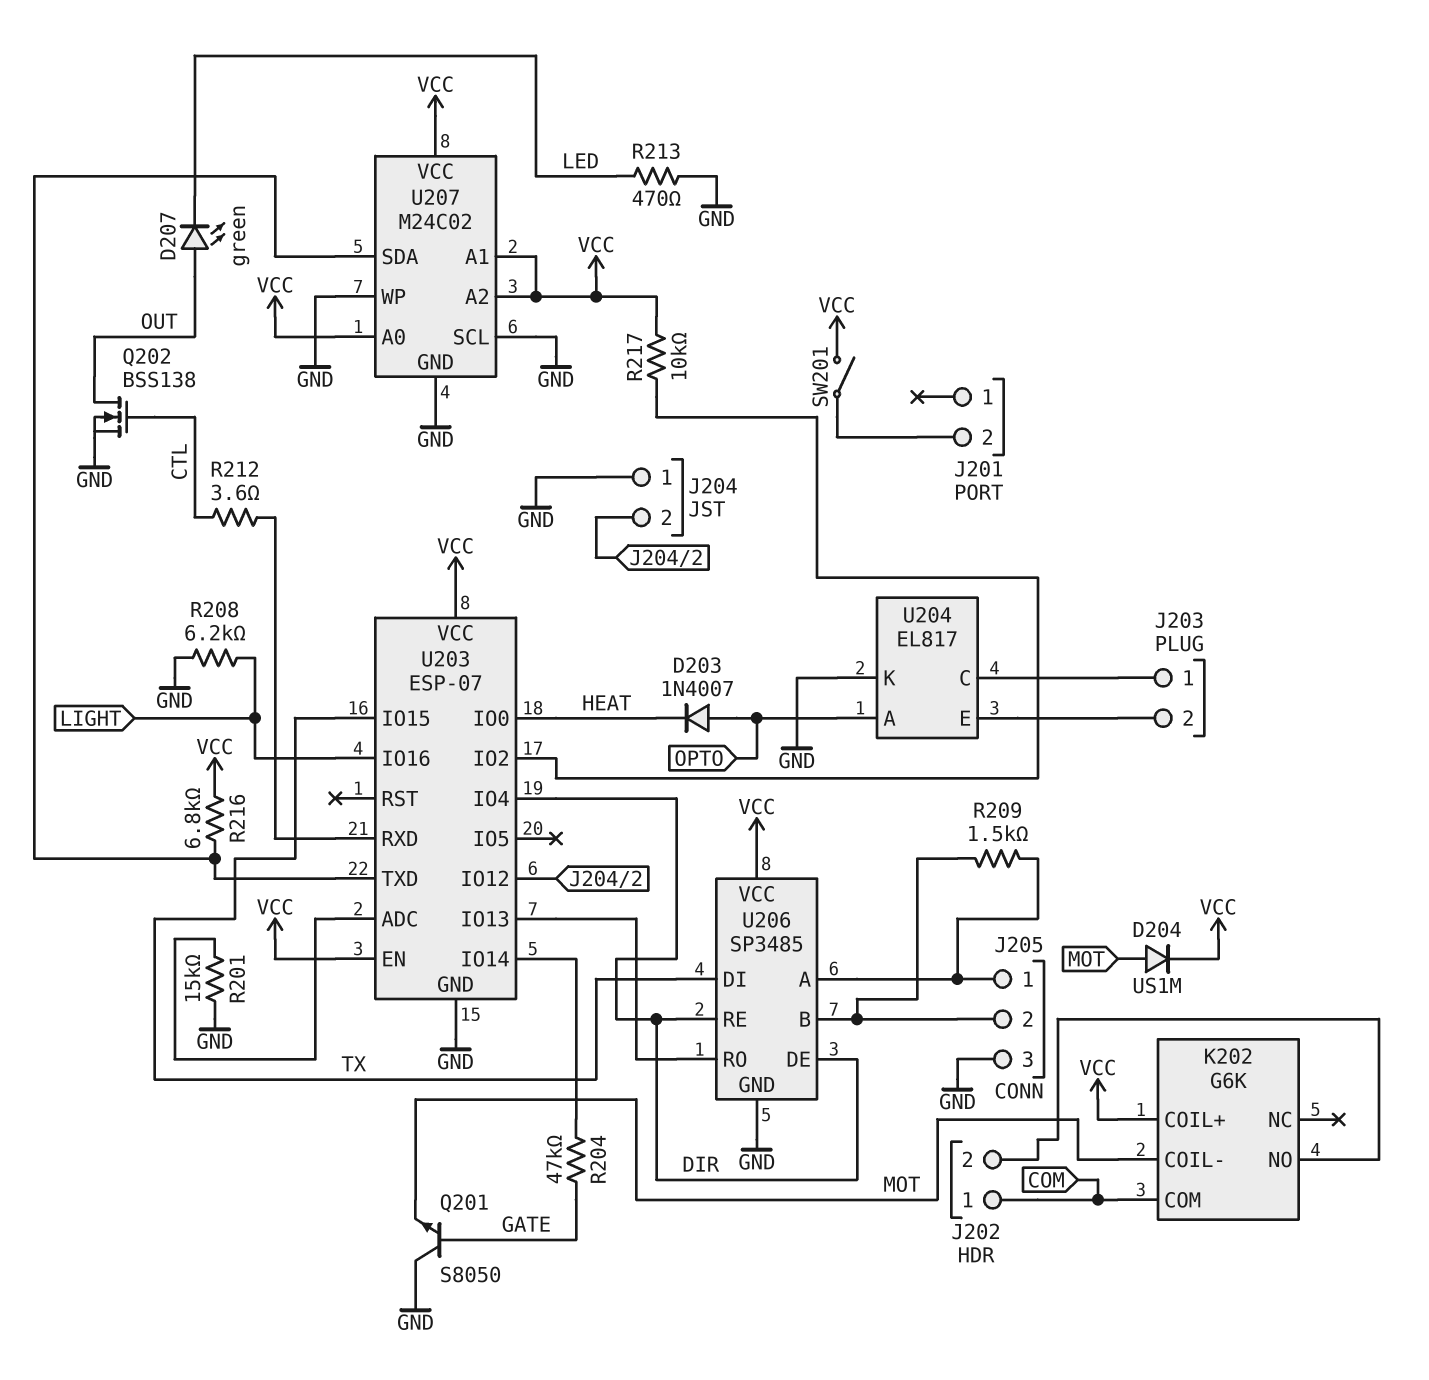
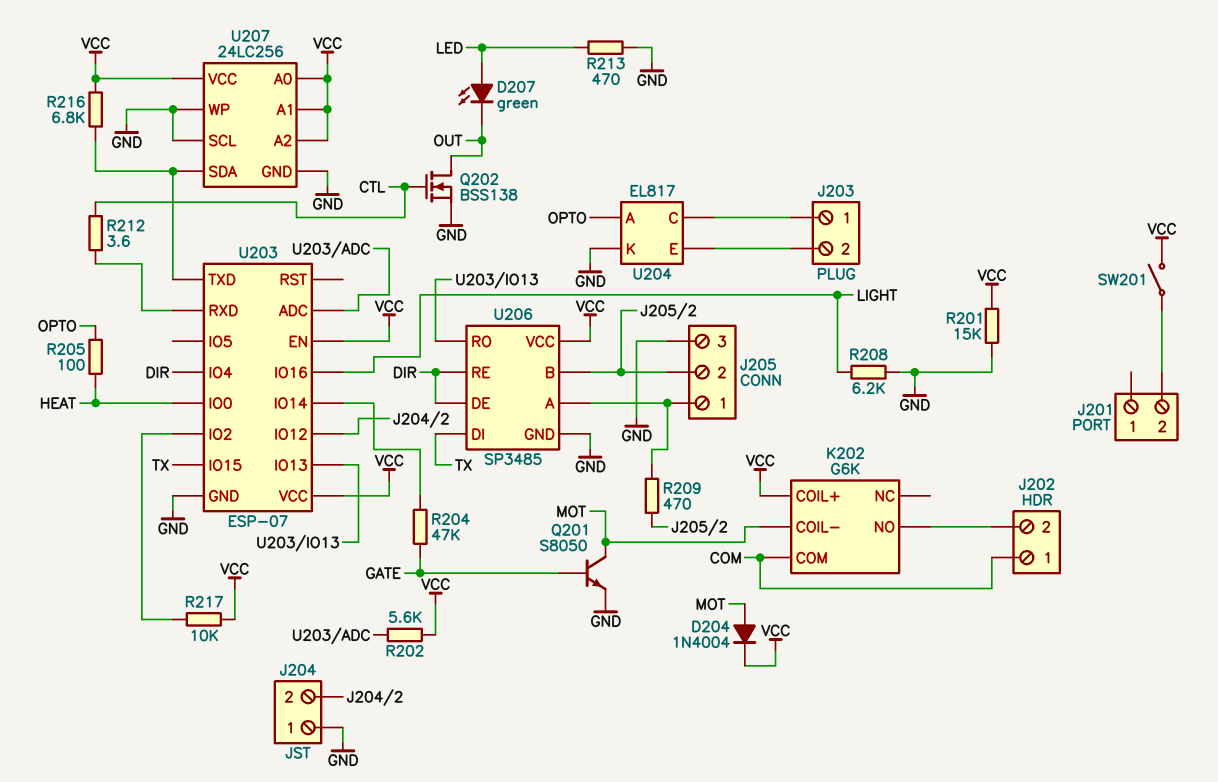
D203: diode 1N4007 (A OPTO, K HEAT) -> none
D204: diode US1M (A MOT, K VCC) -> diode 1N4004 (A MOT, K VCC)
D207: LED green (A OUT, K LED) -> LED green (A LED, K OUT)
Q201: NPN S8050 (B GATE, C GND, E MOT) -> NPN S8050 (B GATE, C MOT, E GND)
R201: 15k (GND, U203/ADC) -> 15k (GND, VCC)
R202: none -> 5.6k (U203/ADC, VCC)
R205: none -> 100 (HEAT, OPTO)
R209: 1.5k (J205/1, J205/2) -> 470 (J205/1, J205/2)
U207: M24C02 -> 24LC256

